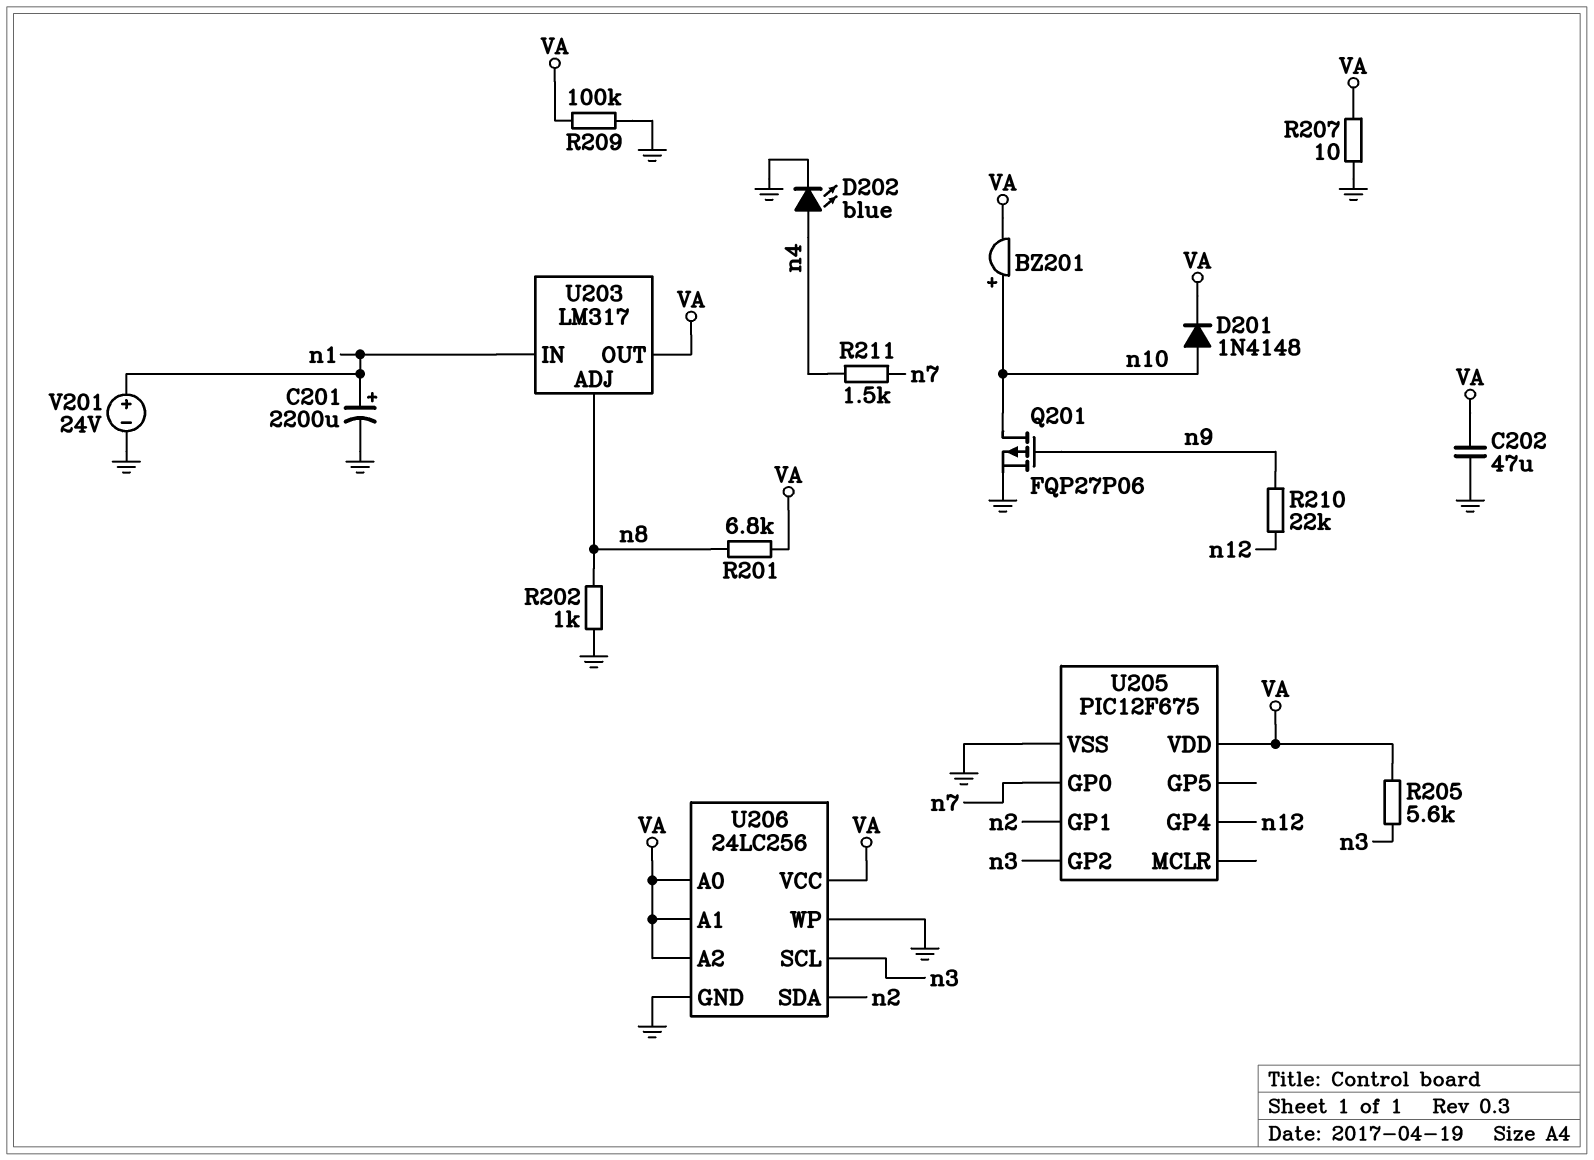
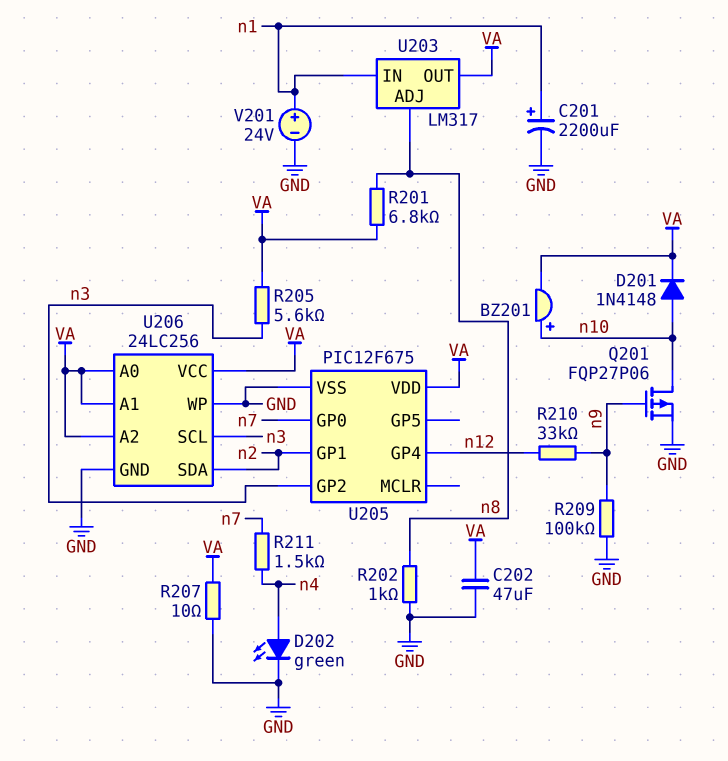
D202: LED blue (A n4, K GND) -> LED green (A n4, K GND)
R209: 100k (GND, VA) -> 100k (GND, n9)
R210: 22k (n9, n12) -> 33k (n9, n12)

